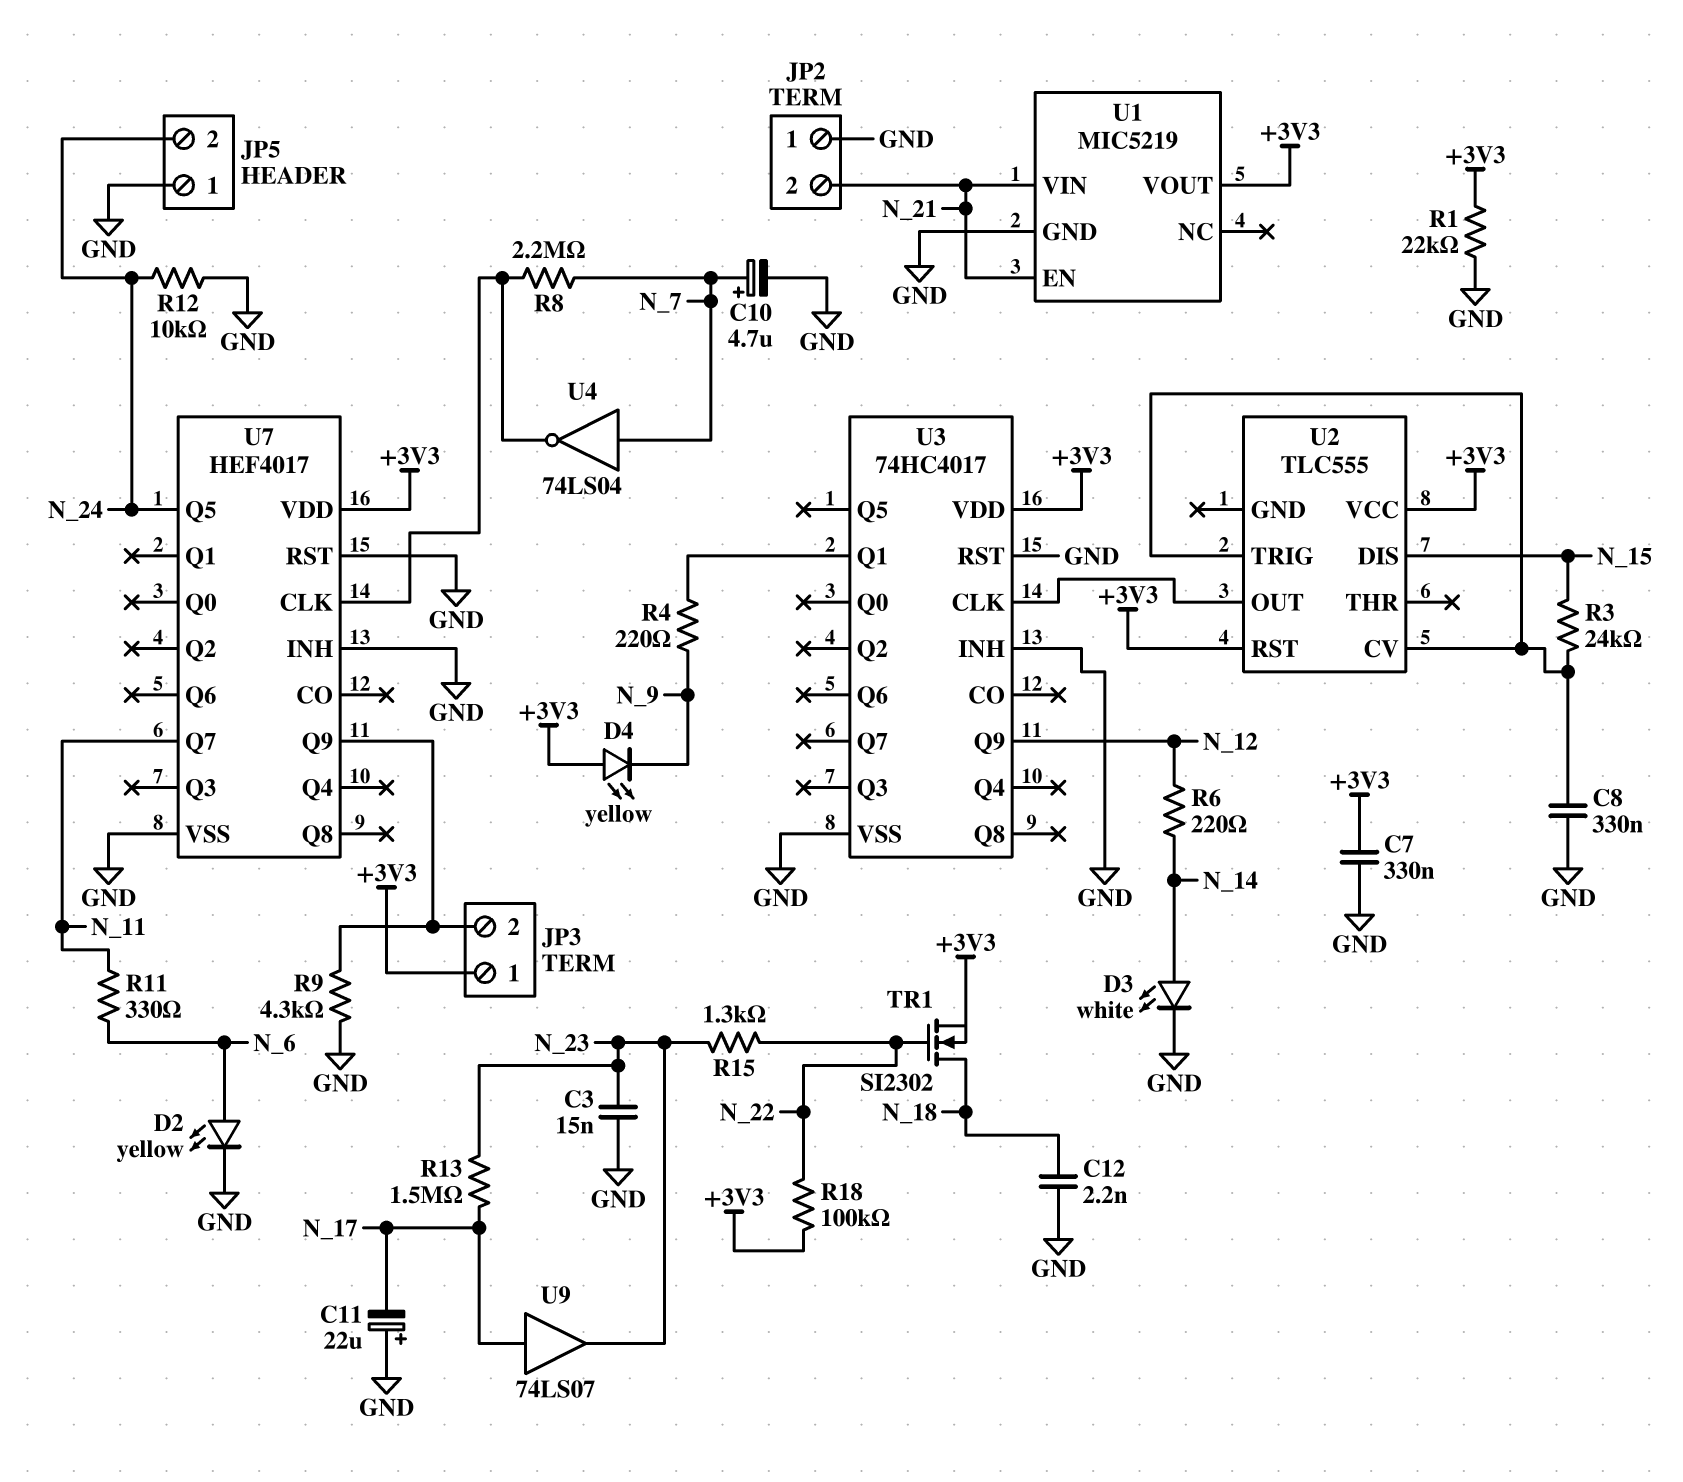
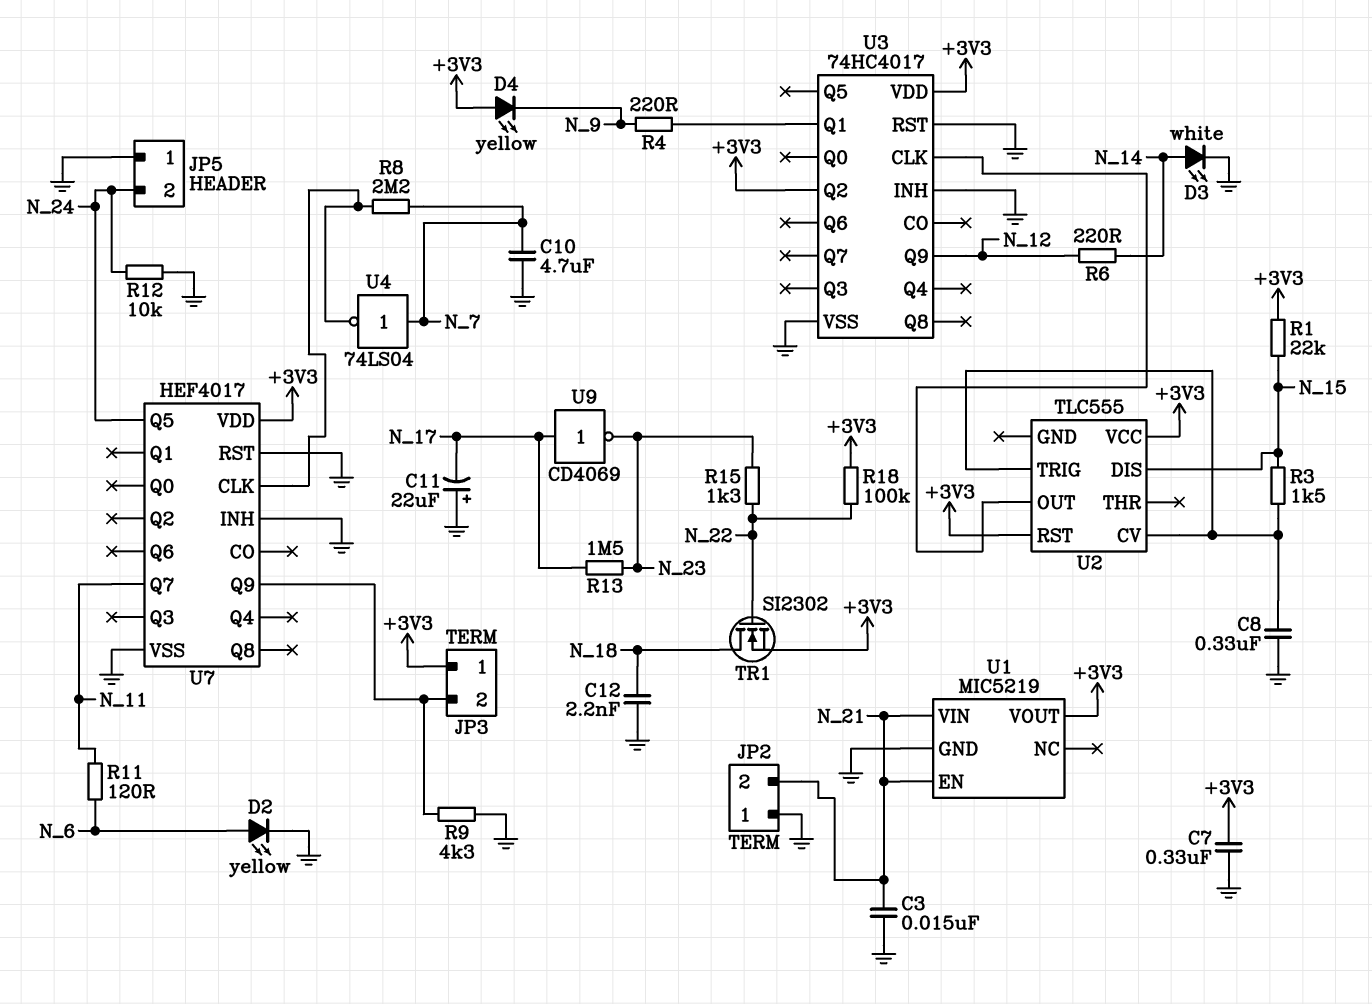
C3: 15nF (GND, N_23) -> 15nF (GND, N_21)
C10: 4.7uF (plus N_7, minus GND) -> 4.7uF (GND, N_7)
R1: 22k (+3V3, GND) -> 22k (+3V3, N_15)
R3: 24k (N_15, U2/CV) -> 1.5k (N_15, U2/CV)
R11: 330 (N_6, N_11) -> 120 (N_6, N_11)
U3 pin Q2: none -> +3V3
U9: buffer 74LS07 (in N_17, out N_23) -> NOT CD4069 (in N_17, out N_23)

